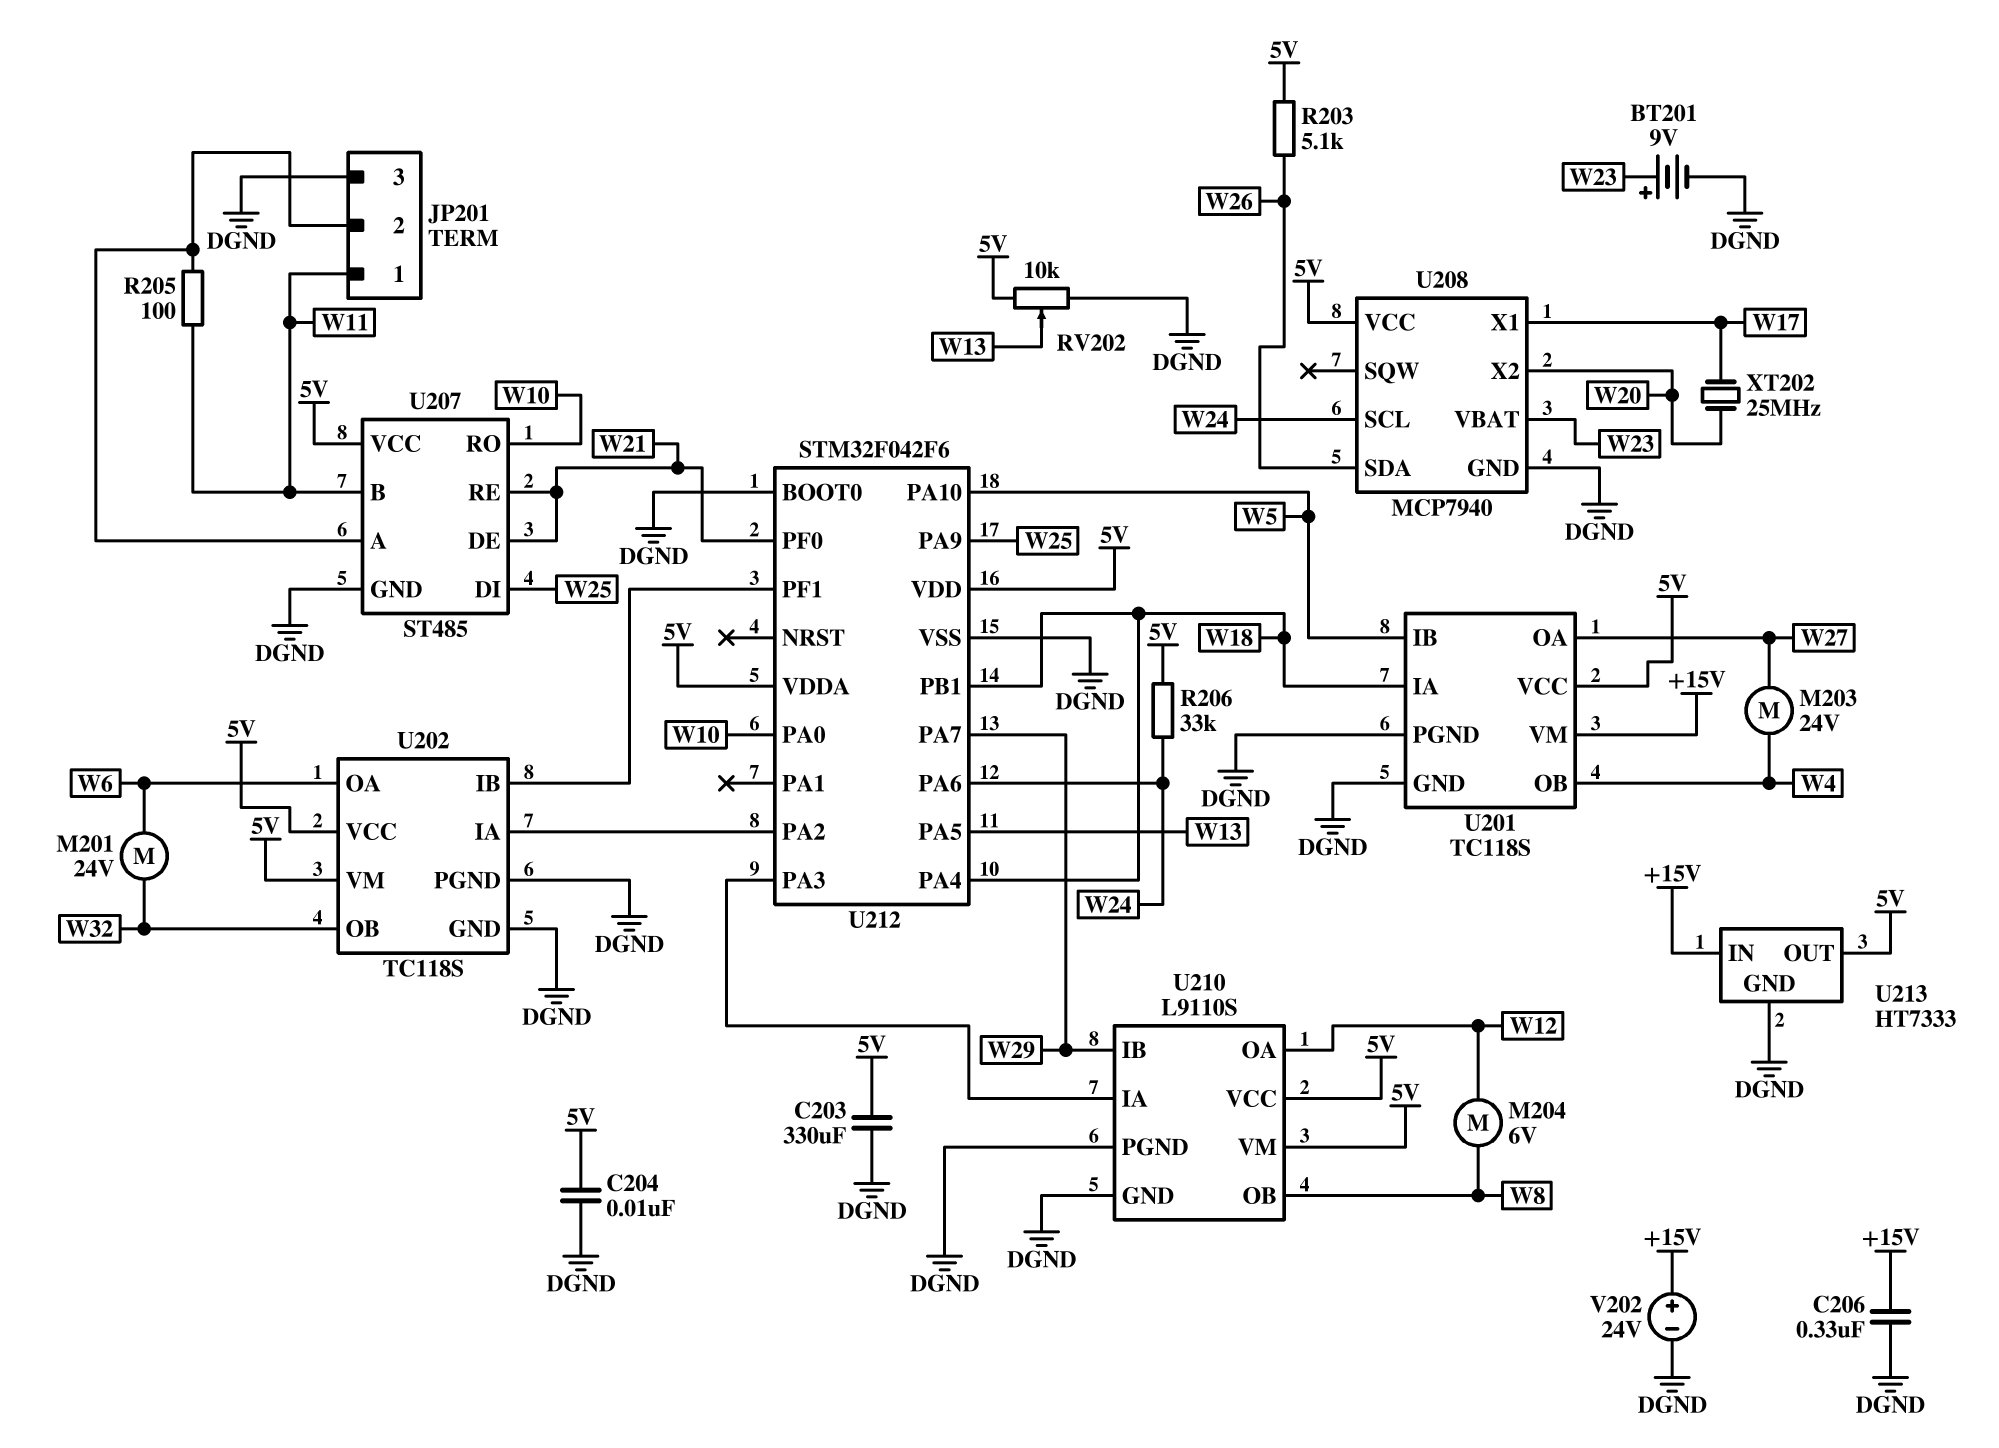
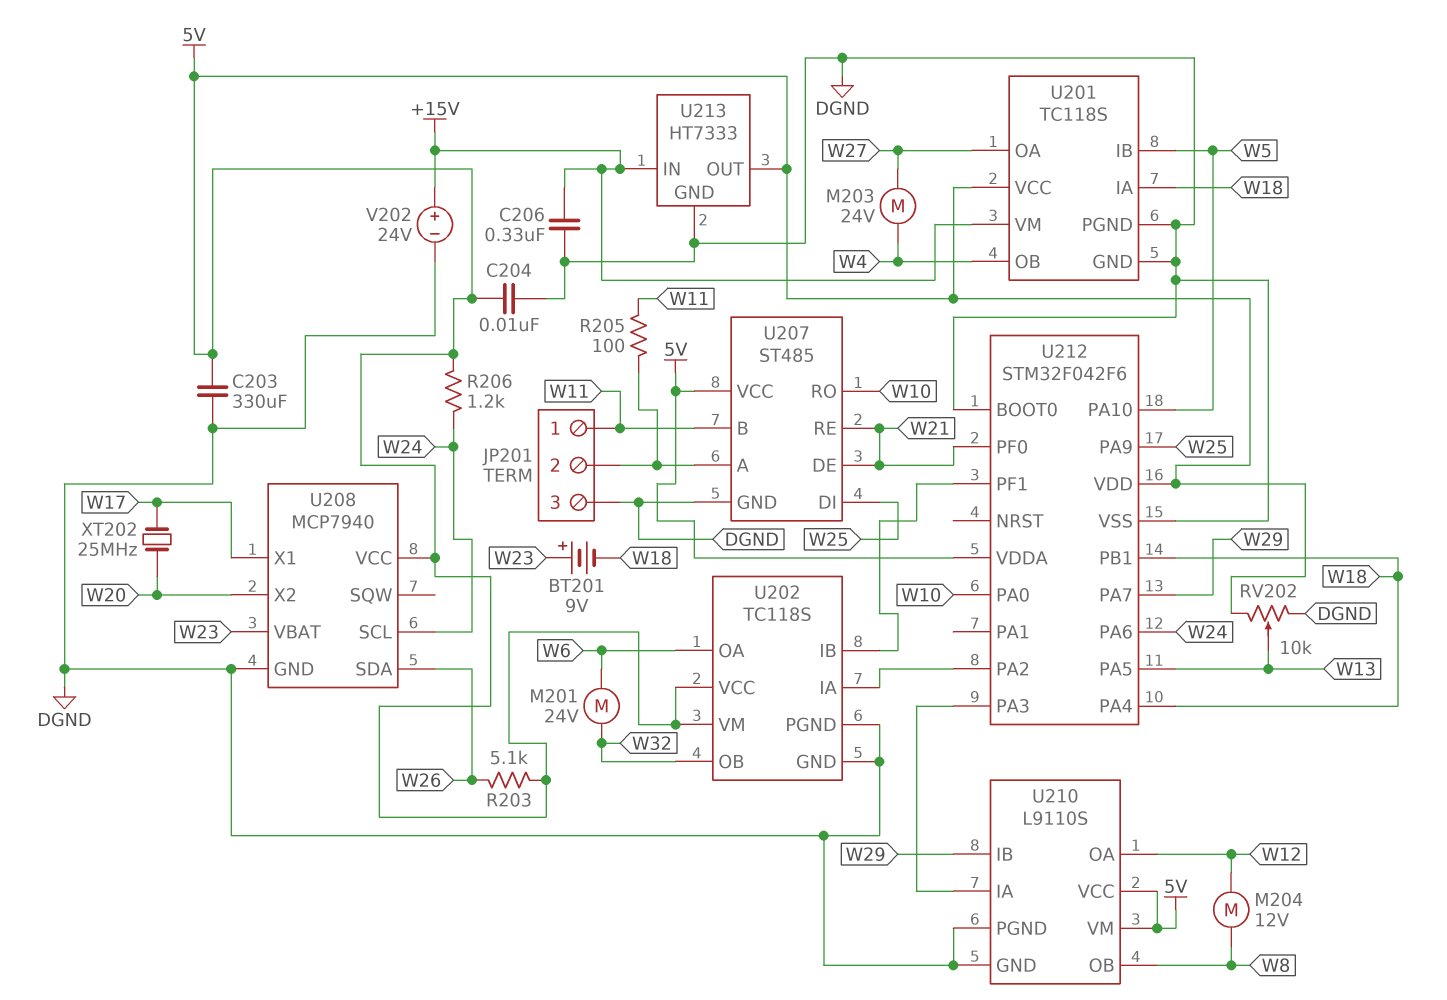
BT201: 9V (plus W23, minus DGND) -> 9V (plus W23, minus W18)
M204: motor 6V (W8, W12) -> motor 12V (W8, W12)
R206: 33k (5V, W24) -> 1.2k (5V, W24)

